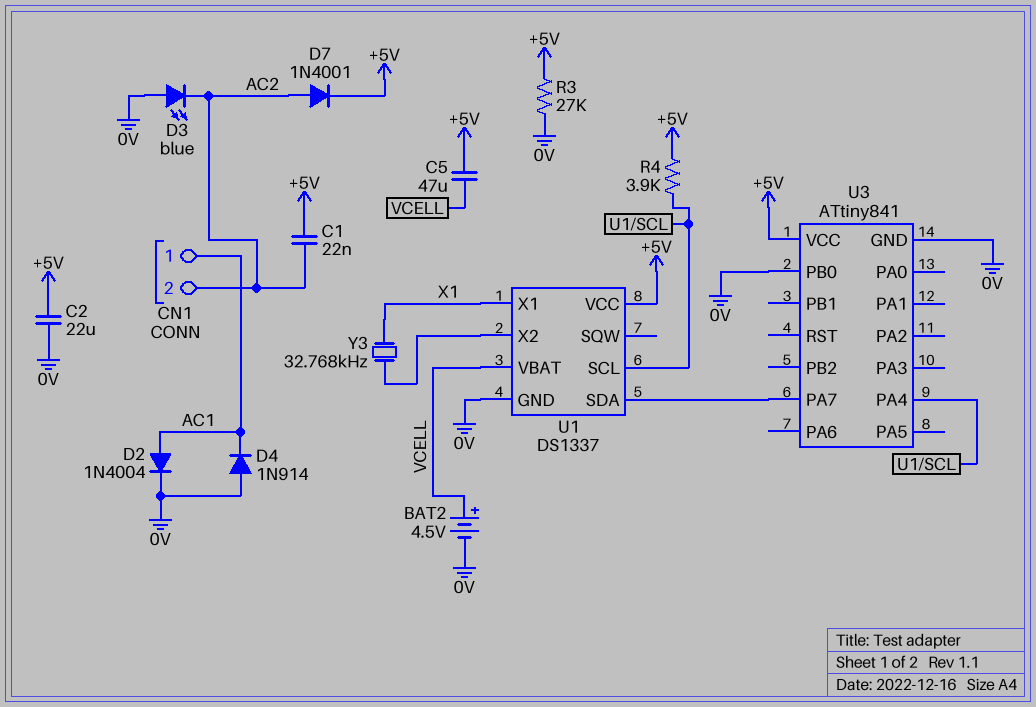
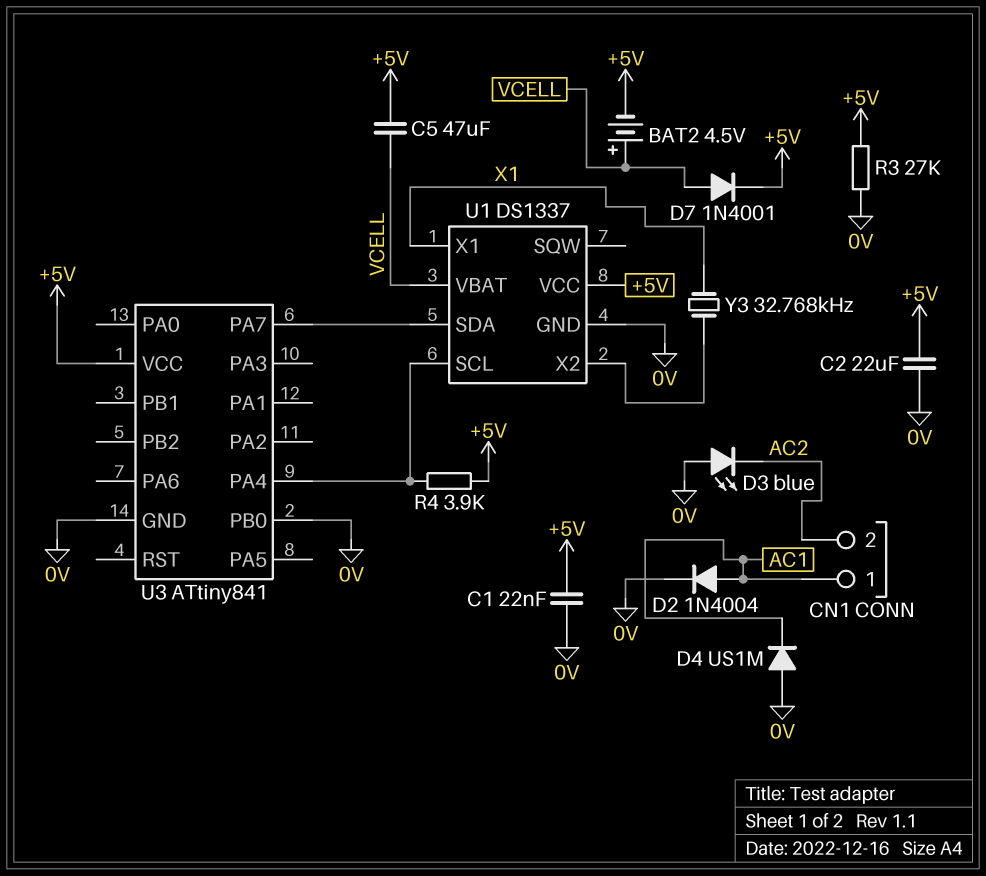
BAT2: 4.5V (plus VCELL, minus 0V) -> 4.5V (plus VCELL, minus +5V)
C1: 22nF (+5V, AC2) -> 22nF (+5V, 0V)
D4: diode 1N914 (A 0V, K AC1) -> diode US1M (A 0V, K AC1)
D7: diode 1N4001 (A AC2, K +5V) -> diode 1N4001 (A VCELL, K +5V)

